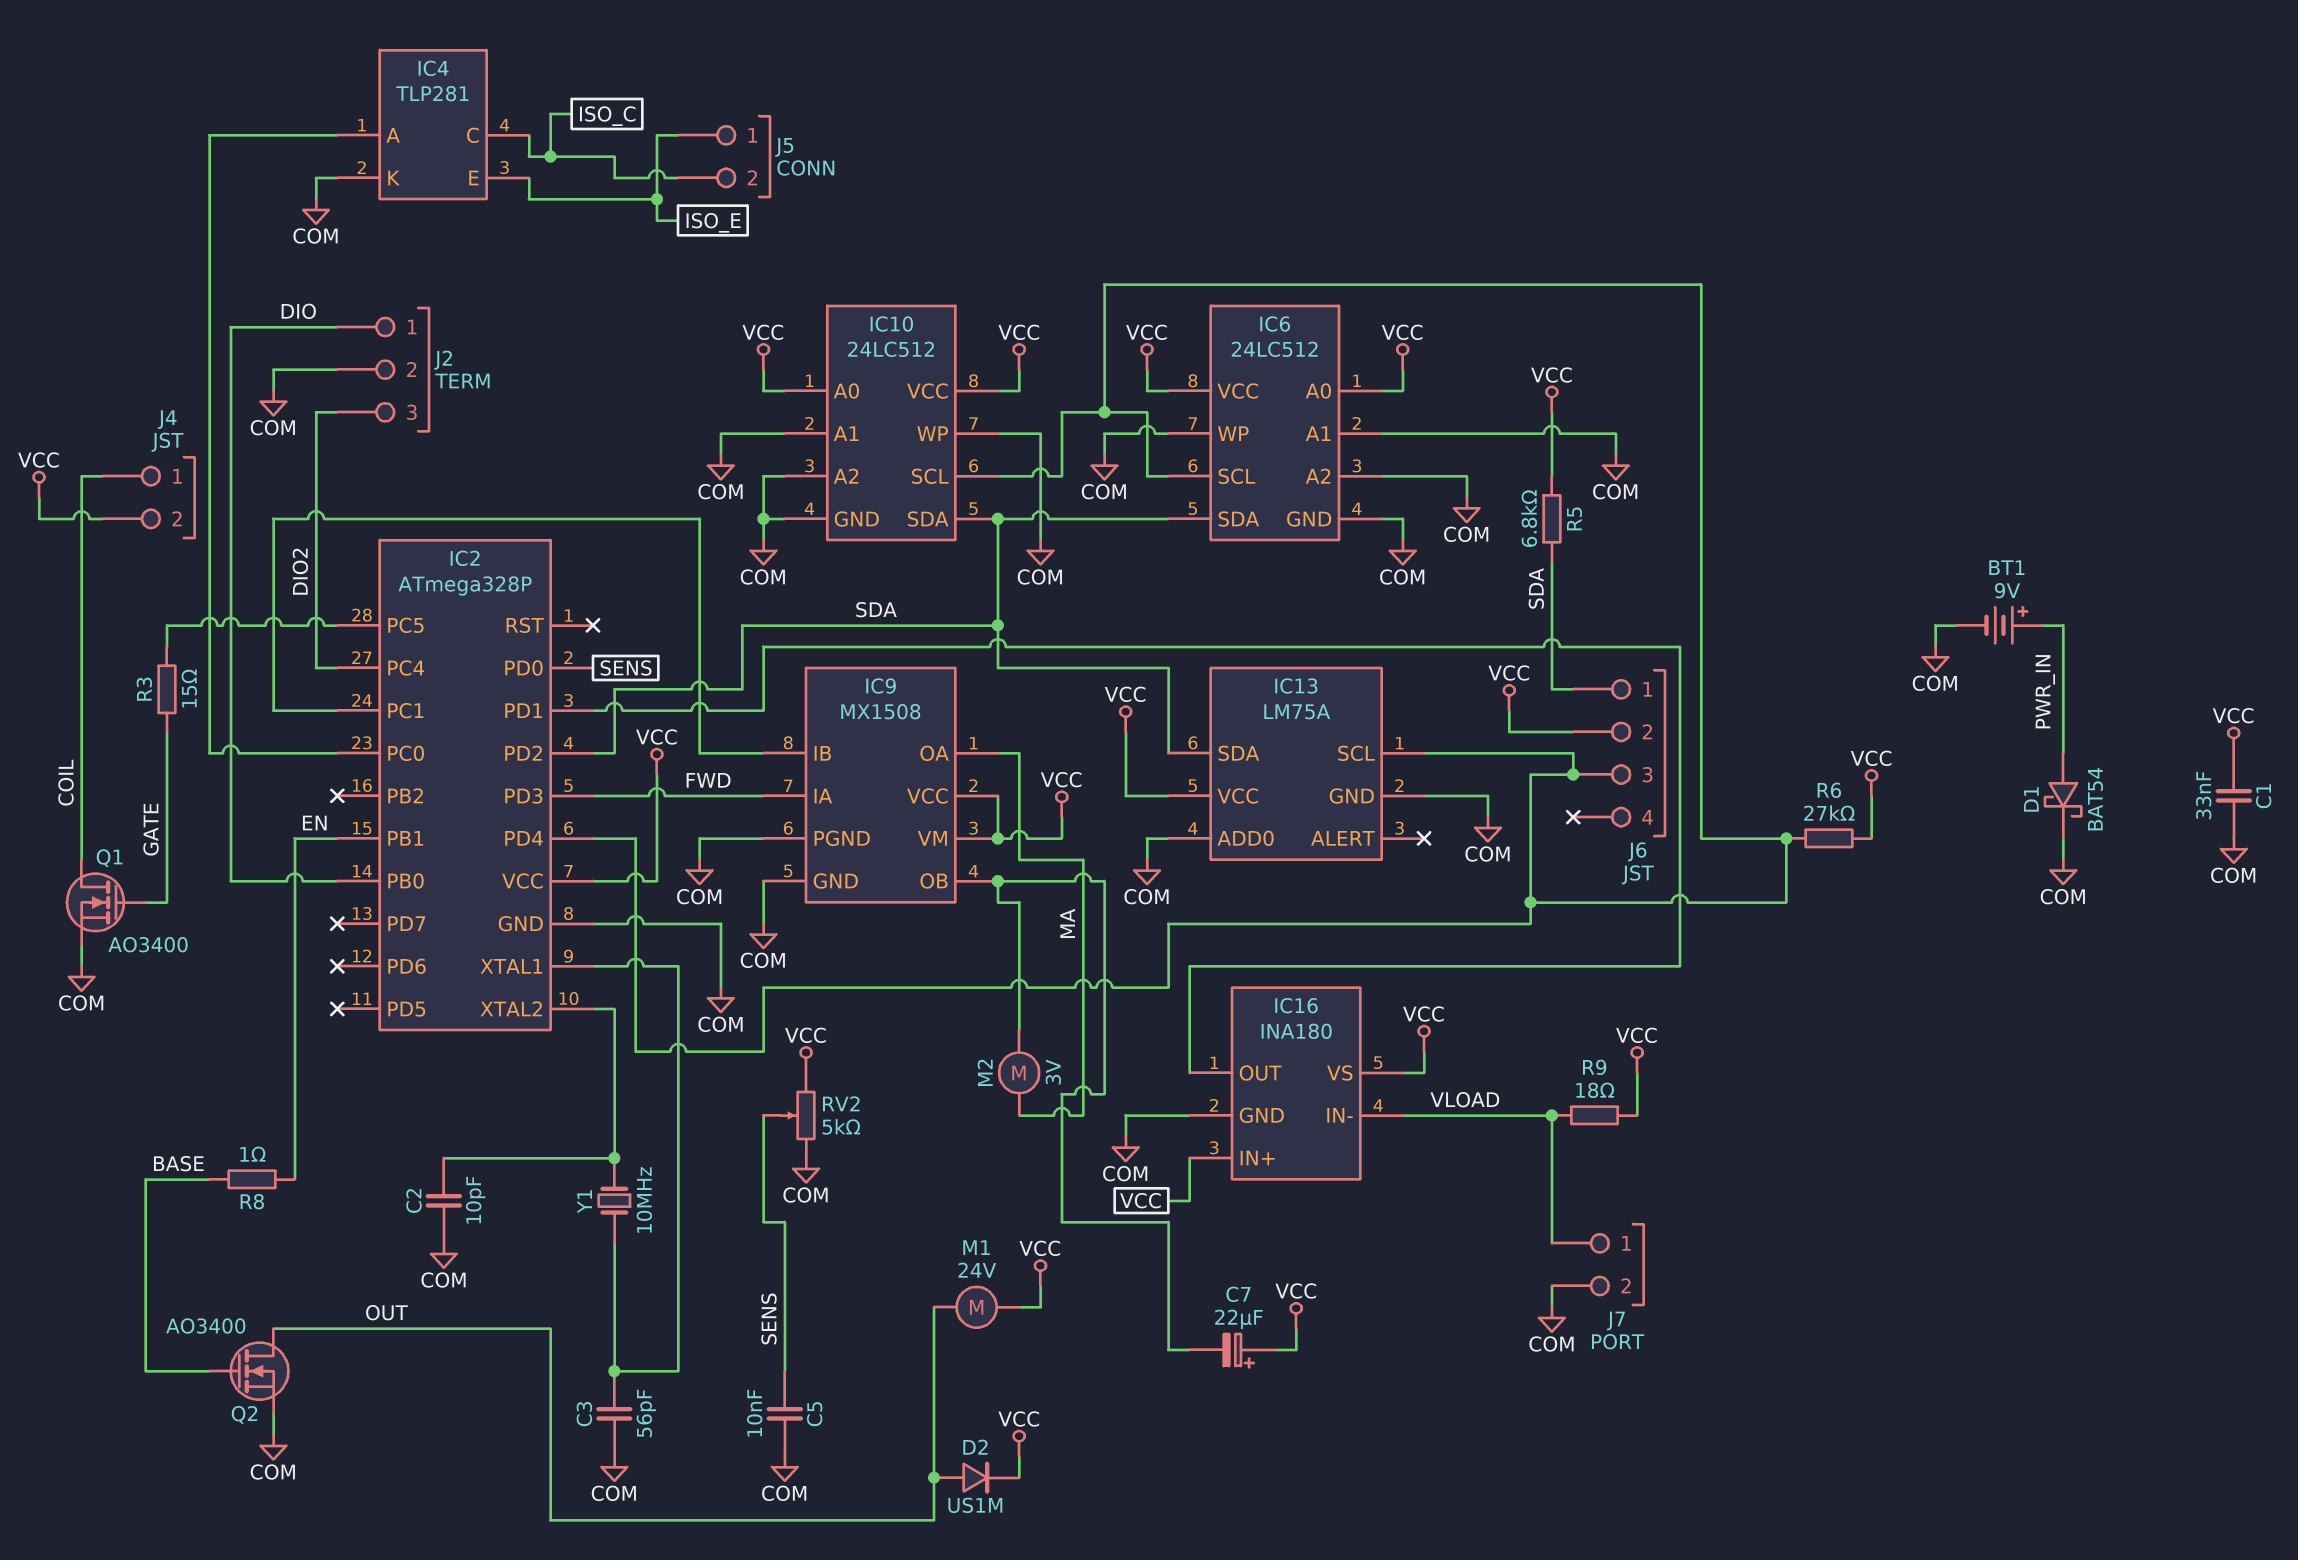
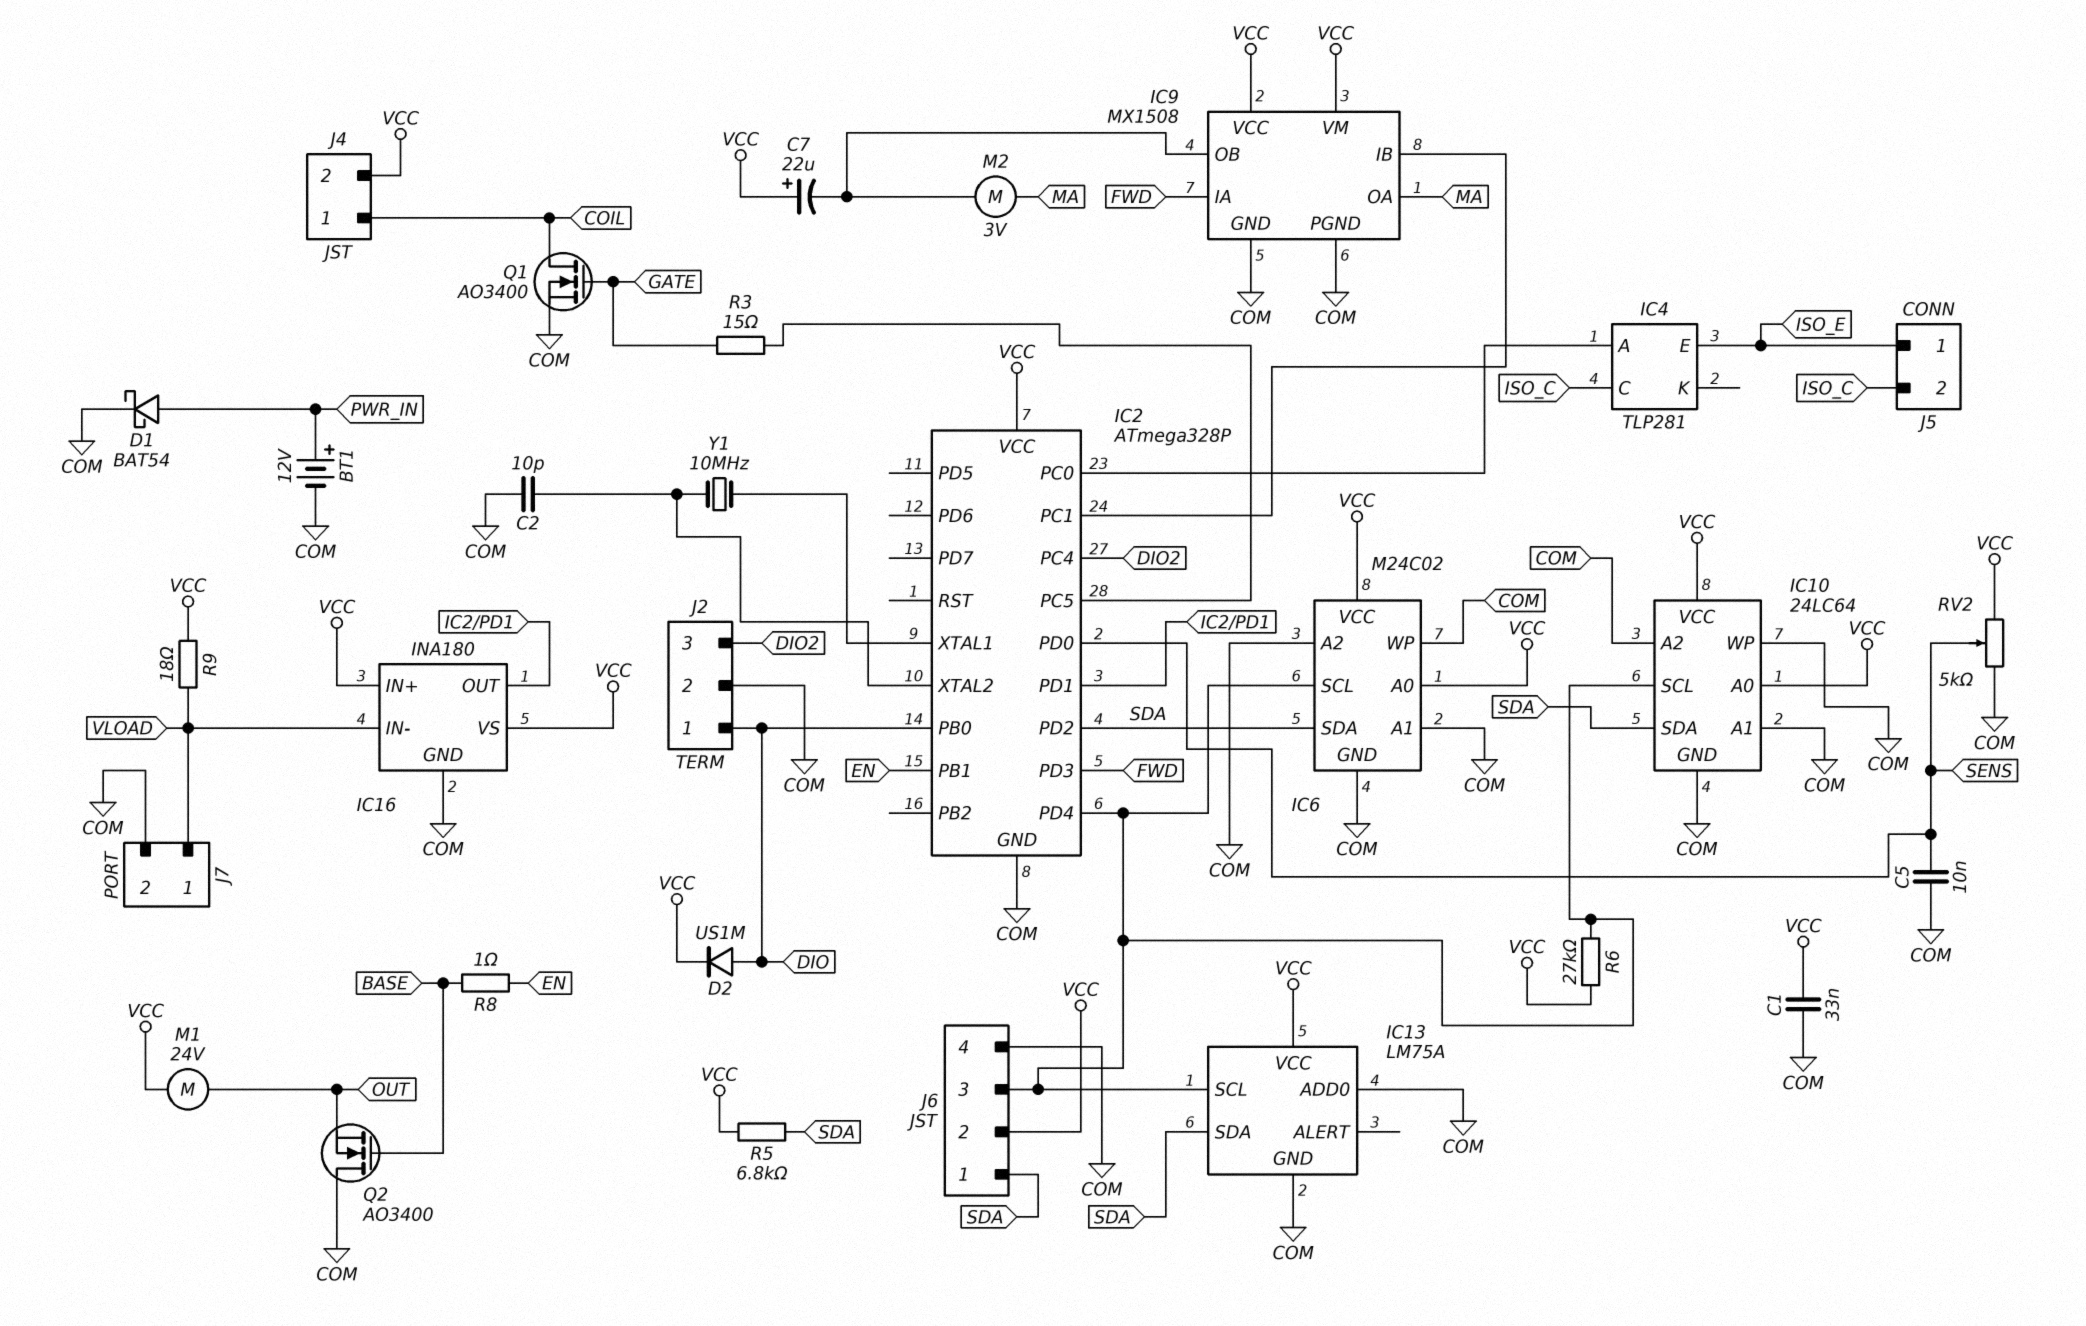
BT1: 9V (plus PWR_IN, minus COM) -> 12V (plus PWR_IN, minus COM)
C3: 56pF (COM, IC2/XTAL1) -> none
D2: diode US1M (A OUT, K VCC) -> diode US1M (A DIO, K VCC)
IC4 pin K: COM -> none
IC6: 24LC512 -> M24C02
IC10: 24LC512 -> 24LC64
J6 pin 4: none -> COM
Q2: NMOS AO3400 (G BASE, D OUT, S COM) -> NMOS AO3400 (G BASE, D COM, S OUT)

